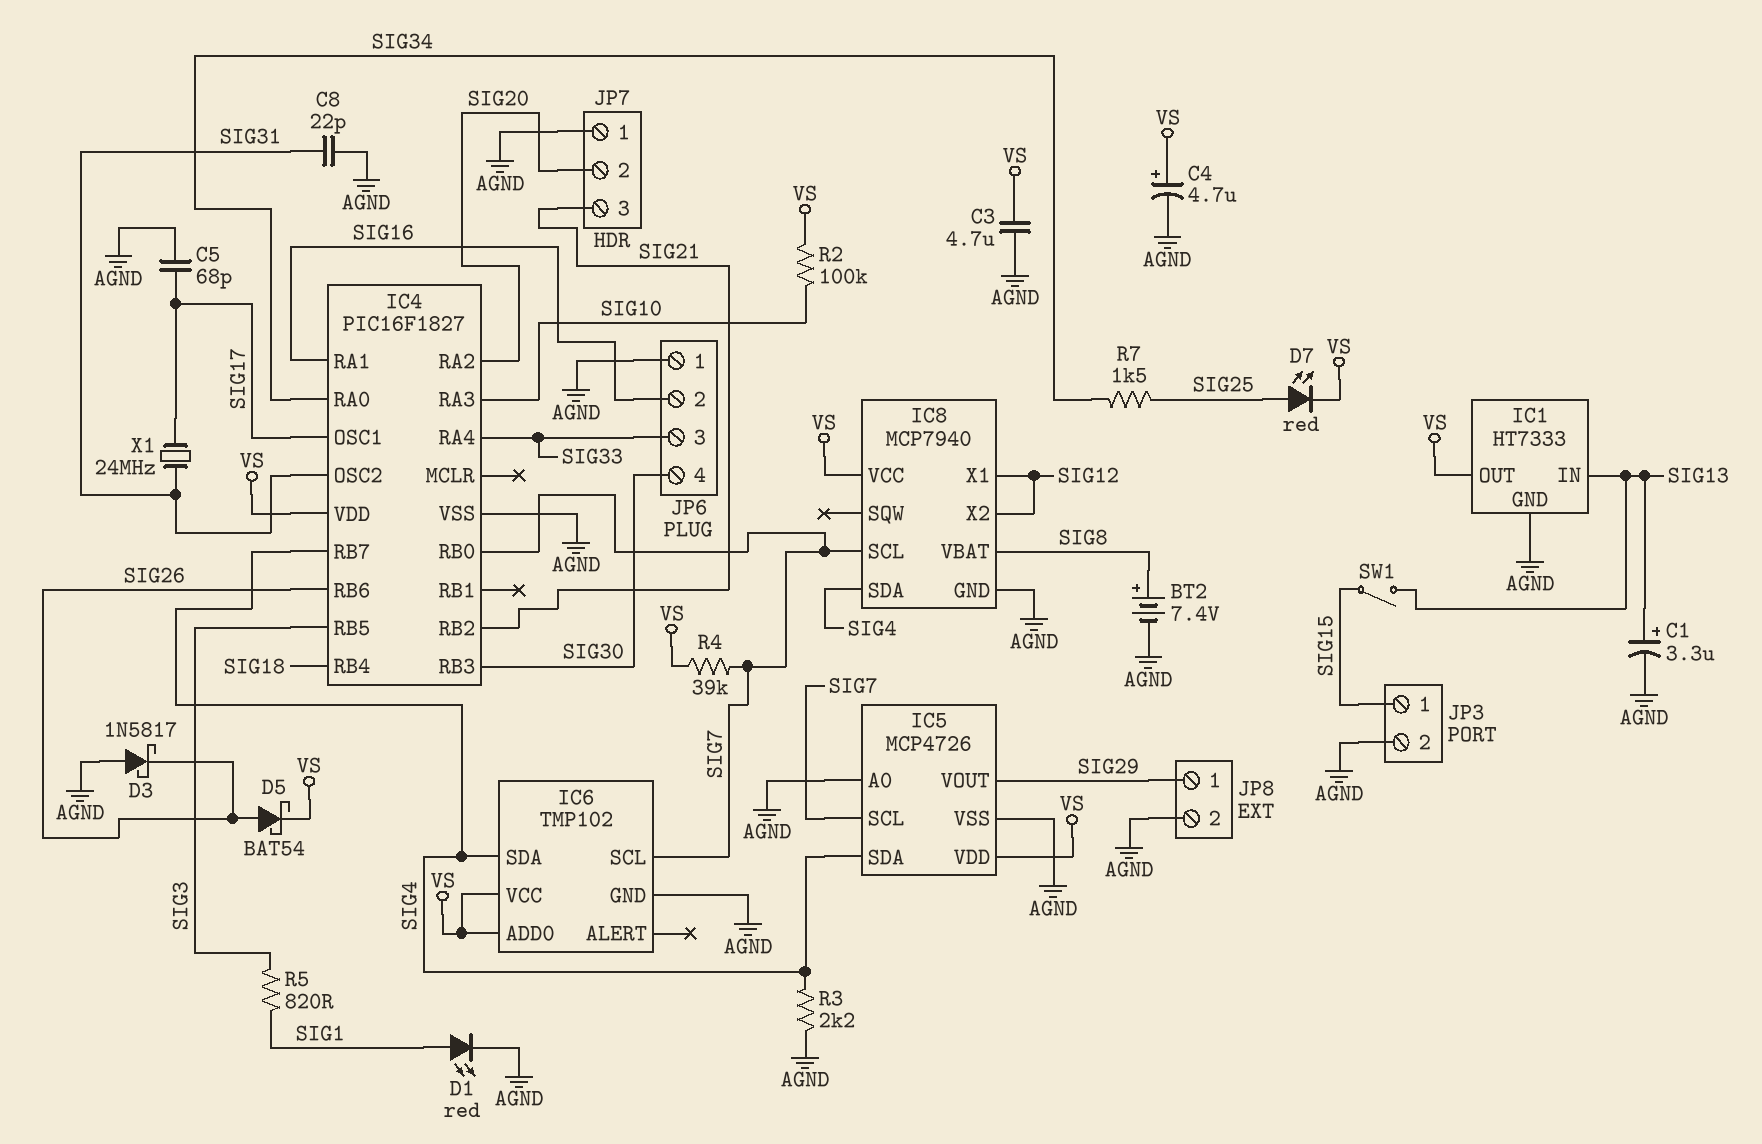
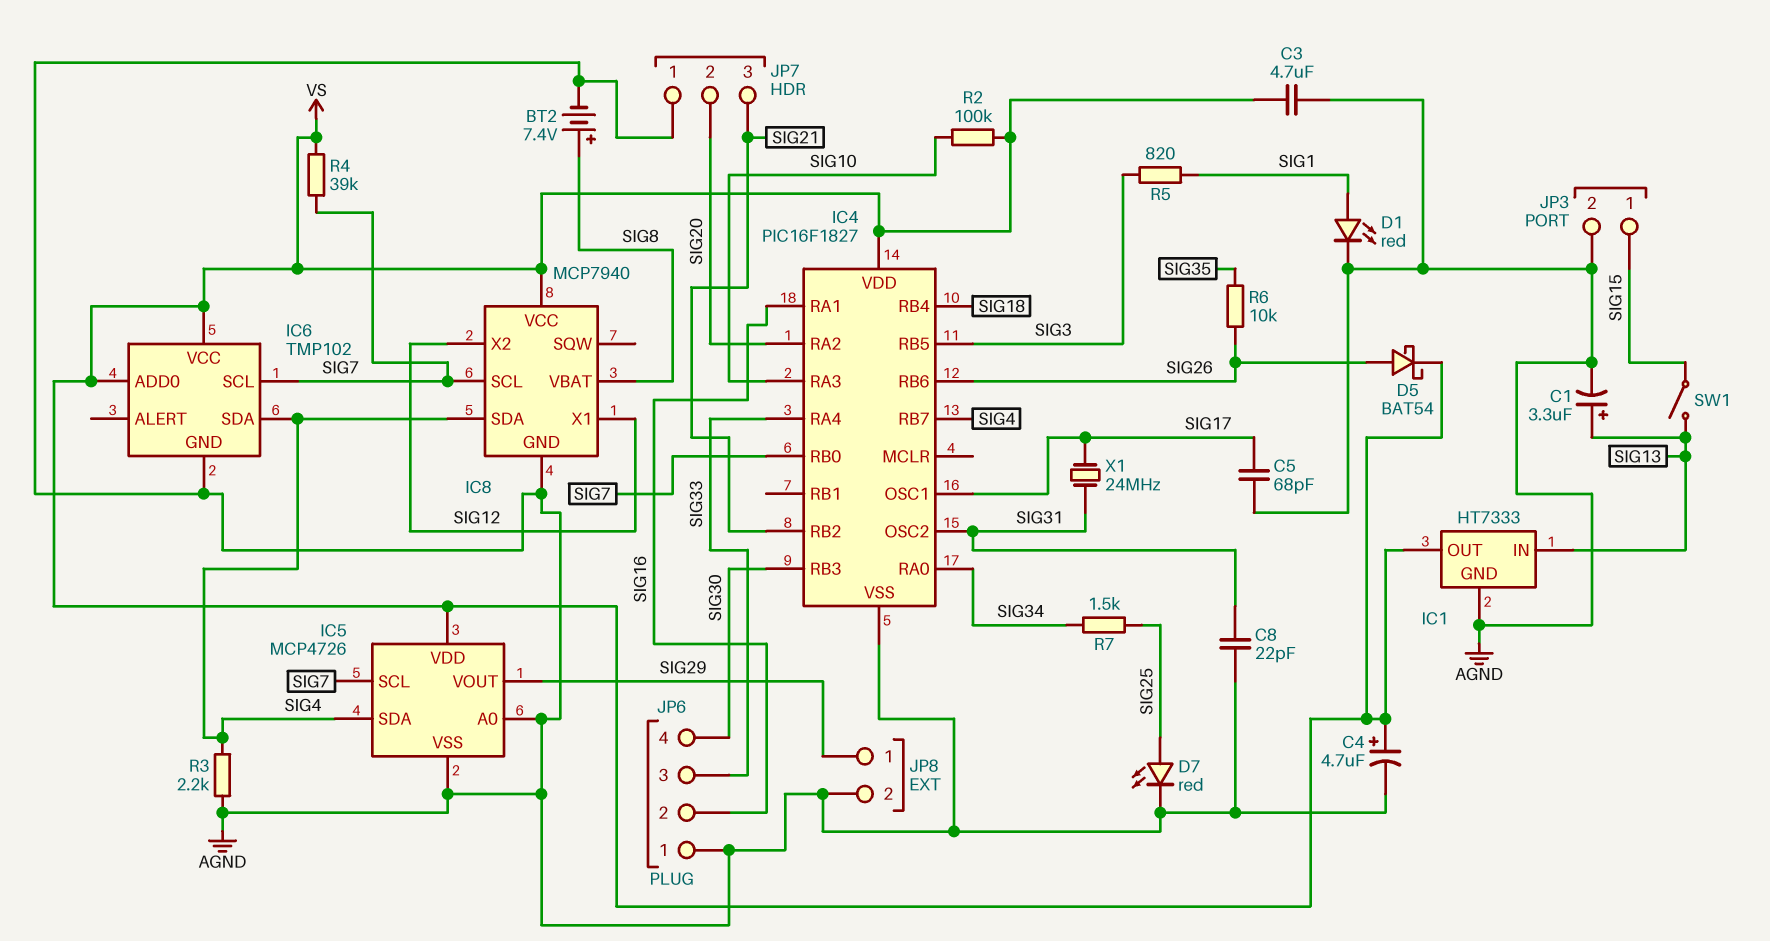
D3: schottky 1N5817 (A AGND, K SIG26) -> none
D7: LED red (A SIG25, K VS) -> LED red (A SIG25, K AGND)
R6: none -> 10k (SIG26, SIG35)

